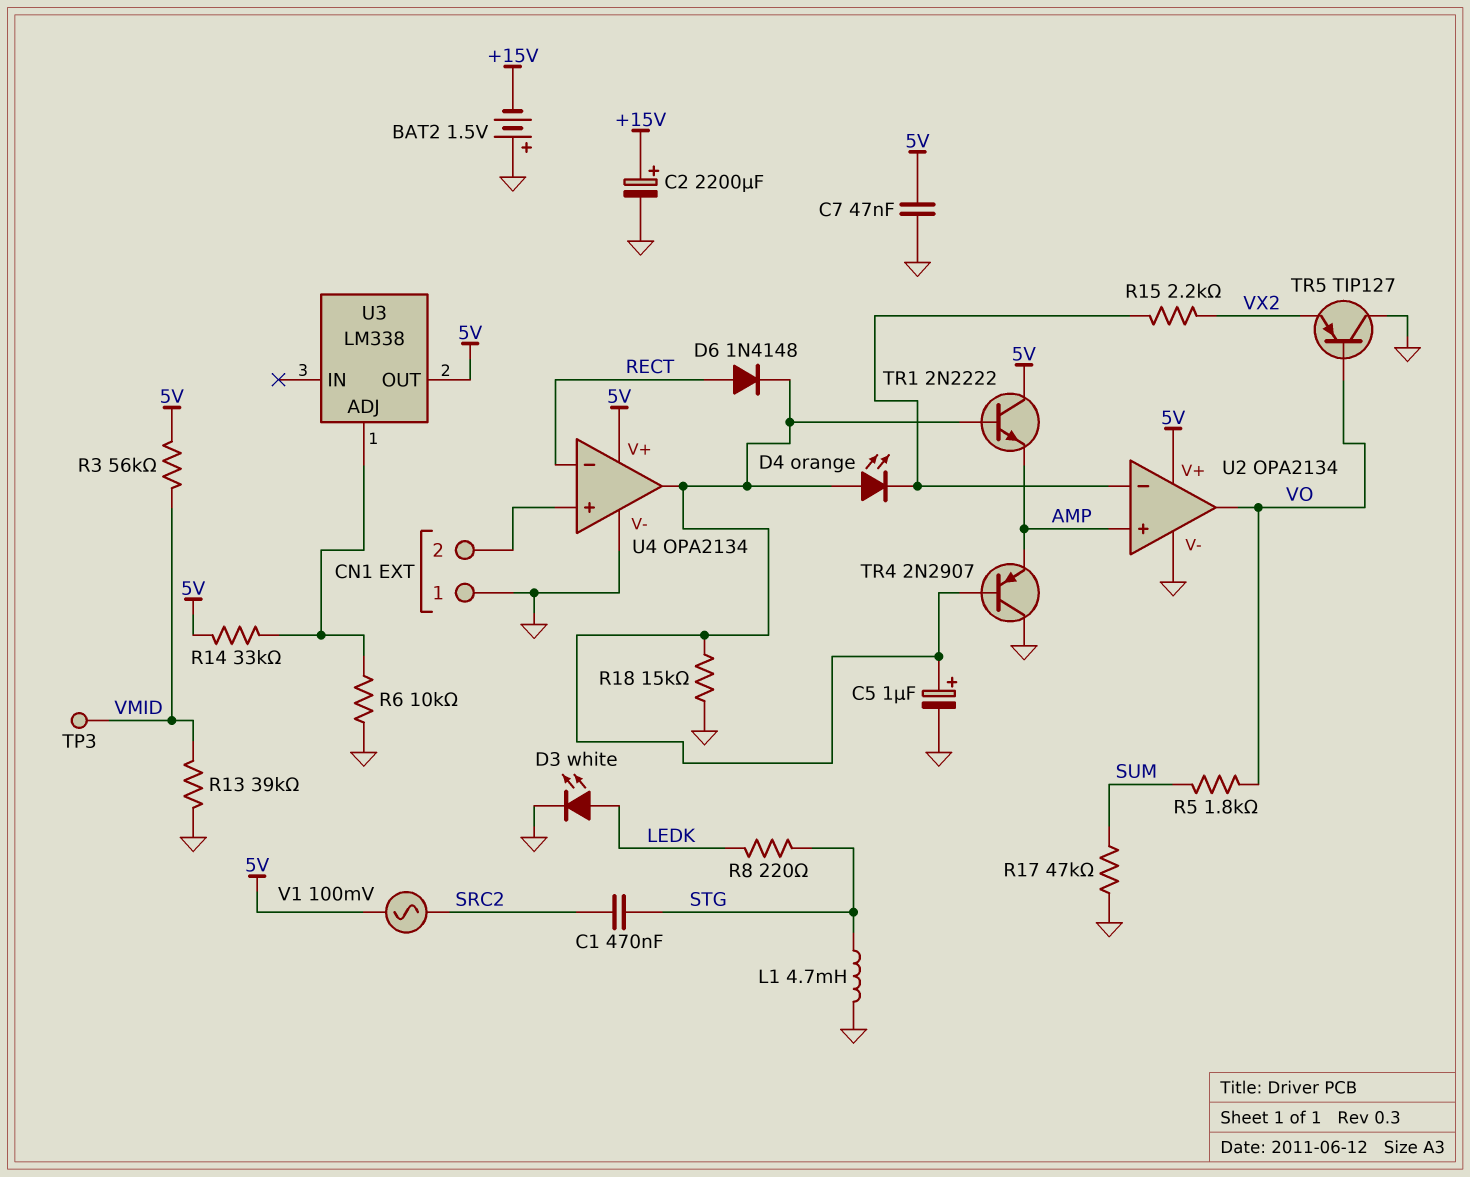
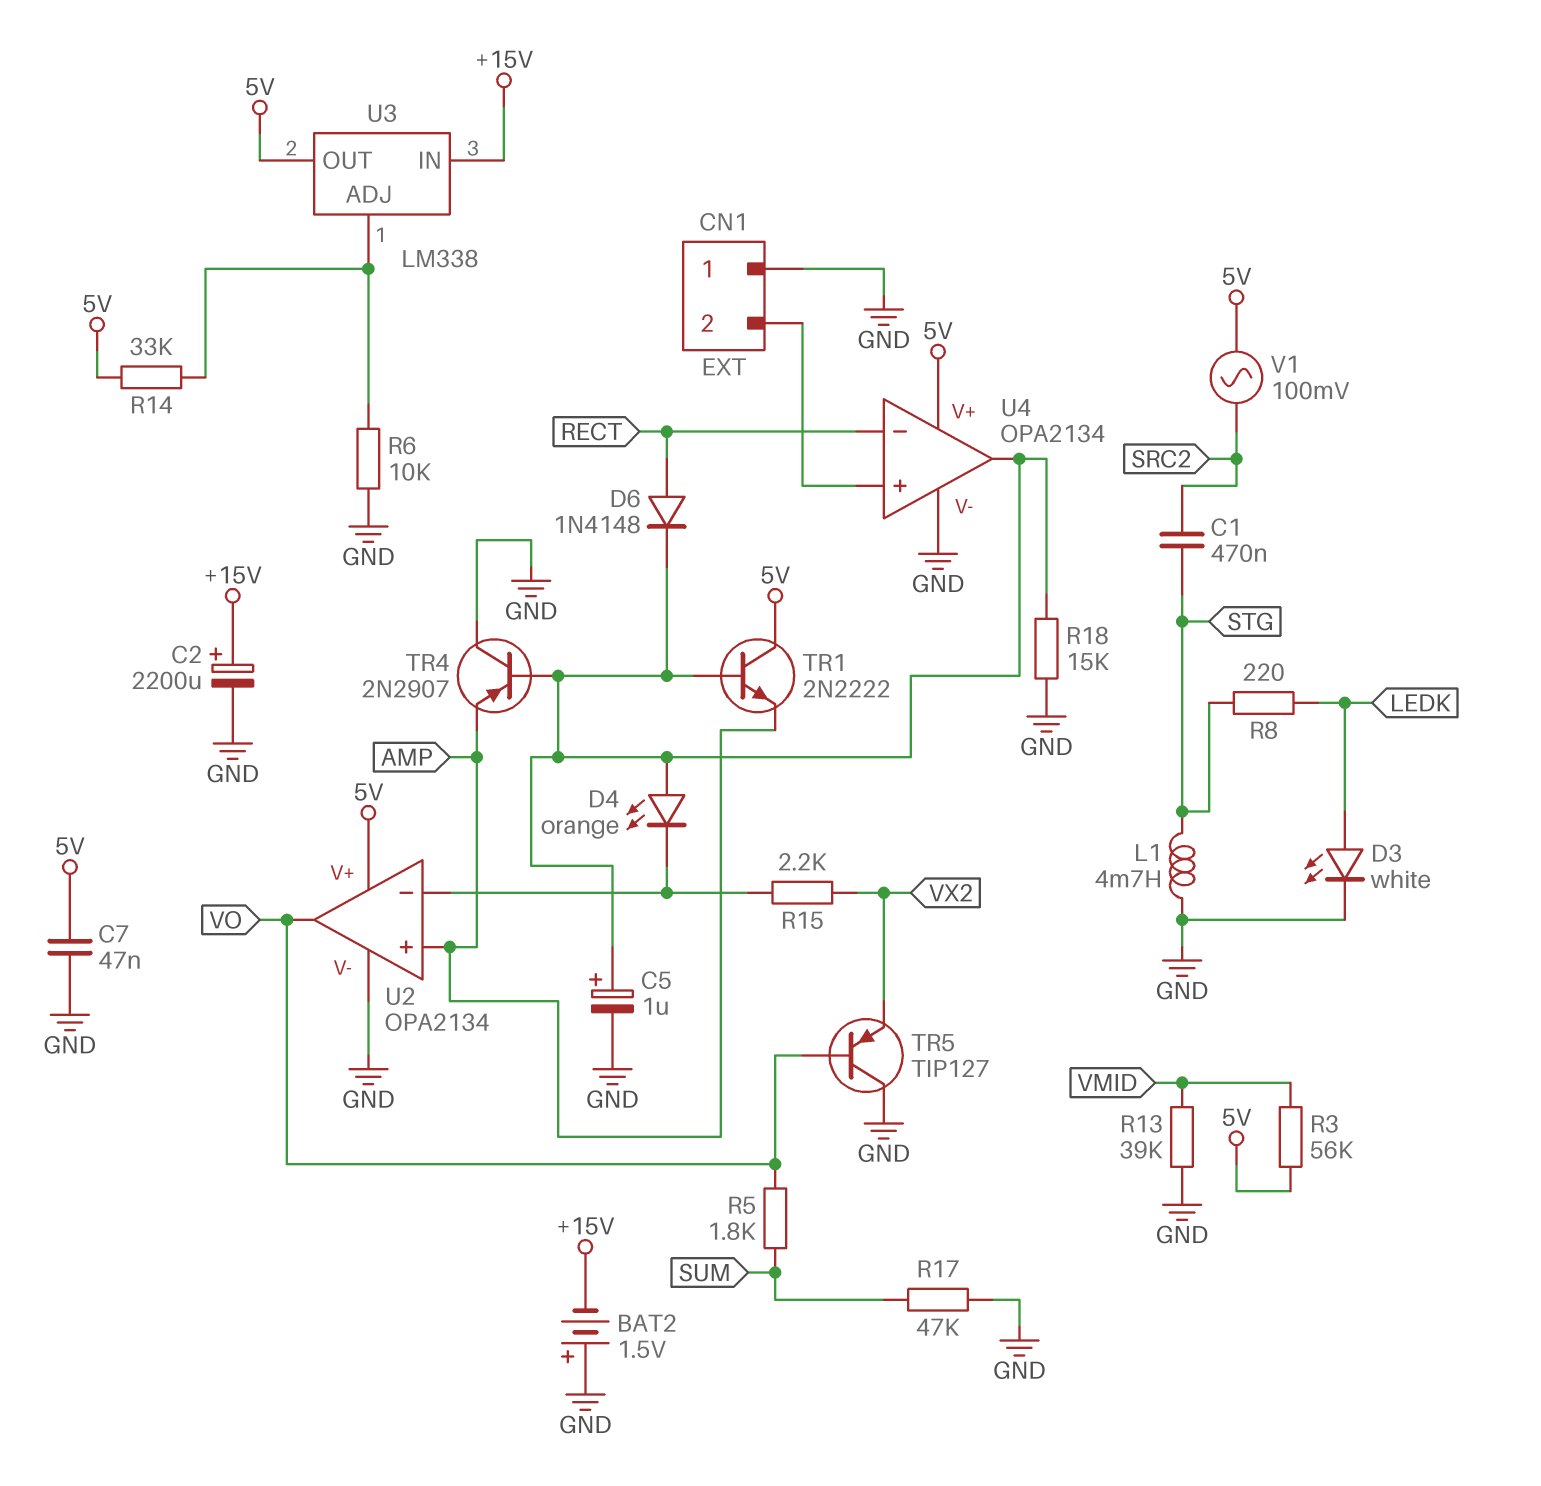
TP3: test point (VMID) -> none
U3 pin IN: none -> +15V

